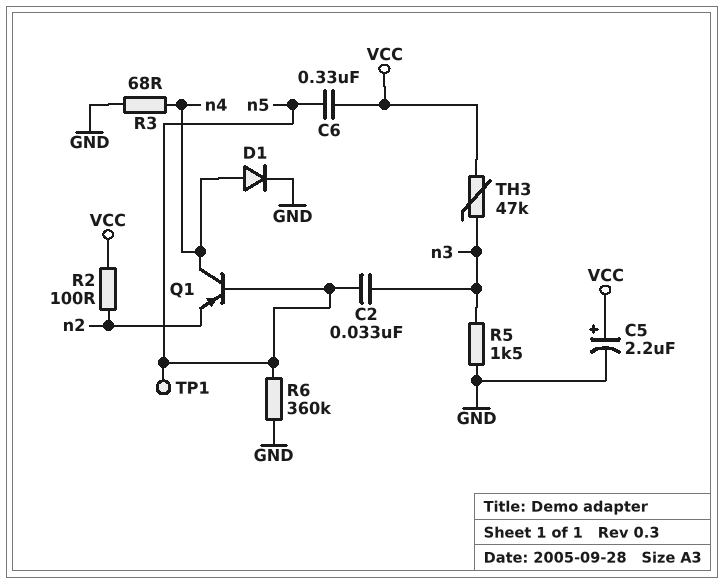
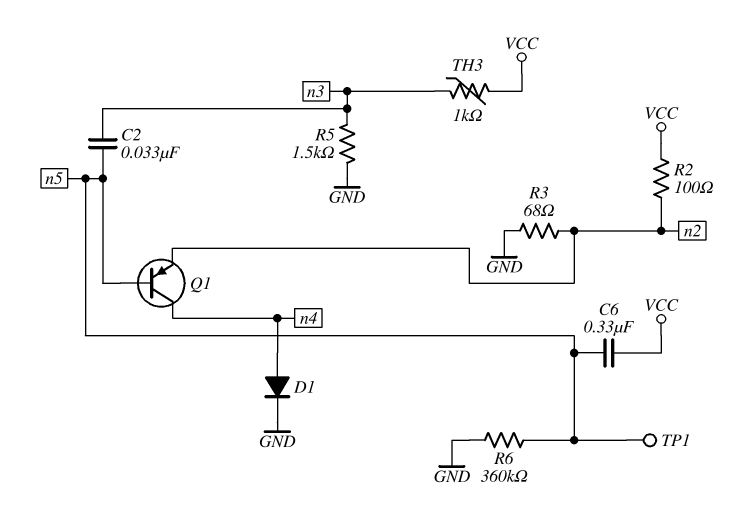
C5: 2.2uF (plus VCC, minus GND) -> none
R3: 68 (GND, n4) -> 68 (GND, n2)
TH3: 47k (VCC, n3) -> 1k (VCC, n3)

